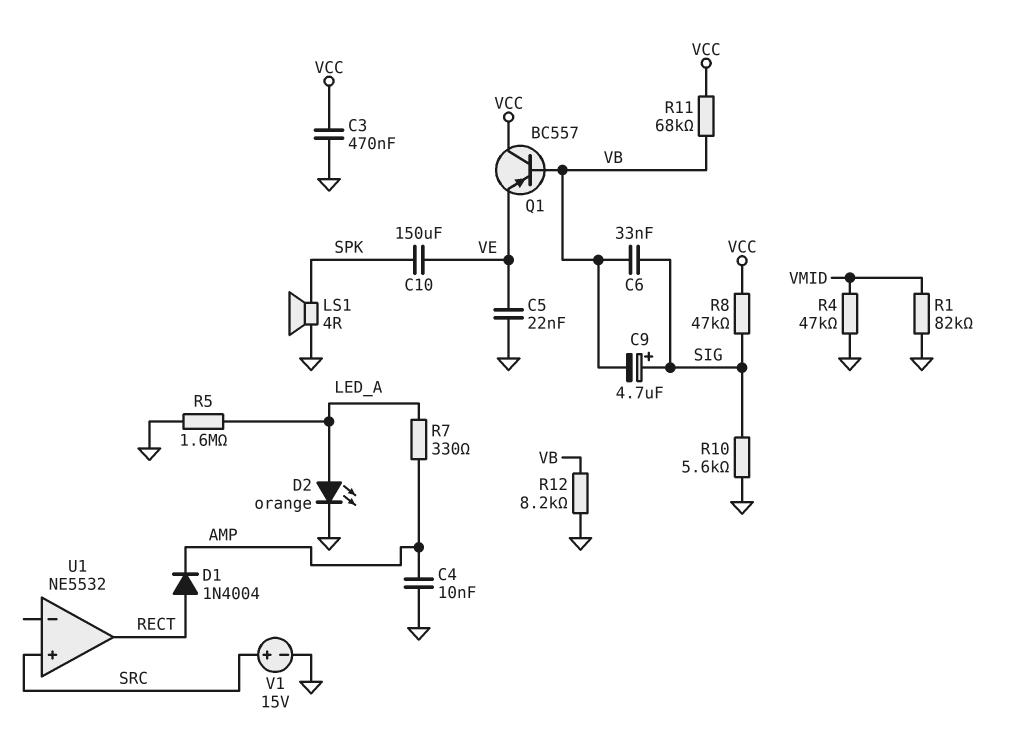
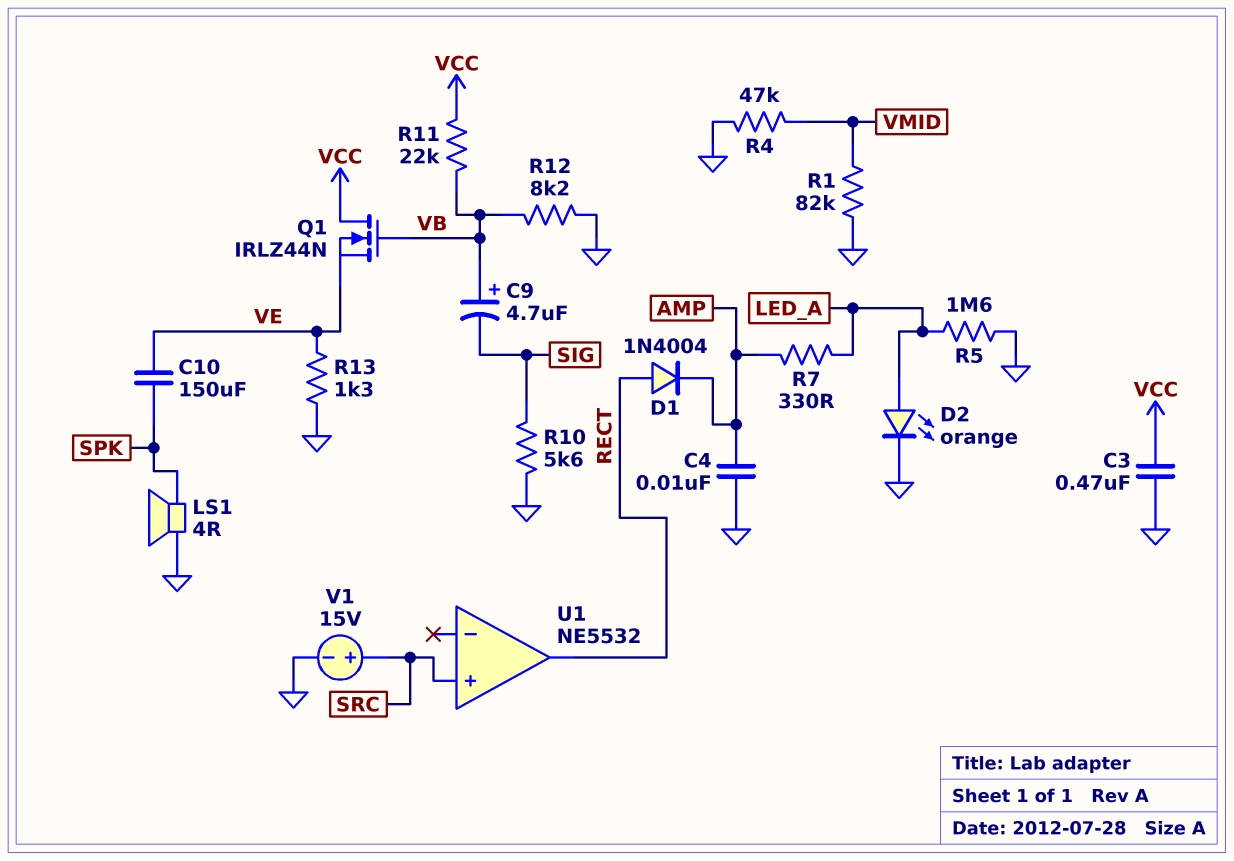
C5: 22nF (GND, VE) -> none
C6: 33nF (SIG, VB) -> none
C9: 4.7uF (plus SIG, minus VB) -> 4.7uF (plus VB, minus SIG)
Q1: PNP BC557 (B VB, C VCC, E VE) -> NMOS IRLZ44N (G VB, D VCC, S VE)
R8: 47k (SIG, VCC) -> none
R11: 68k (VB, VCC) -> 22k (VB, VCC)
R13: none -> 1.3k (GND, VE)

